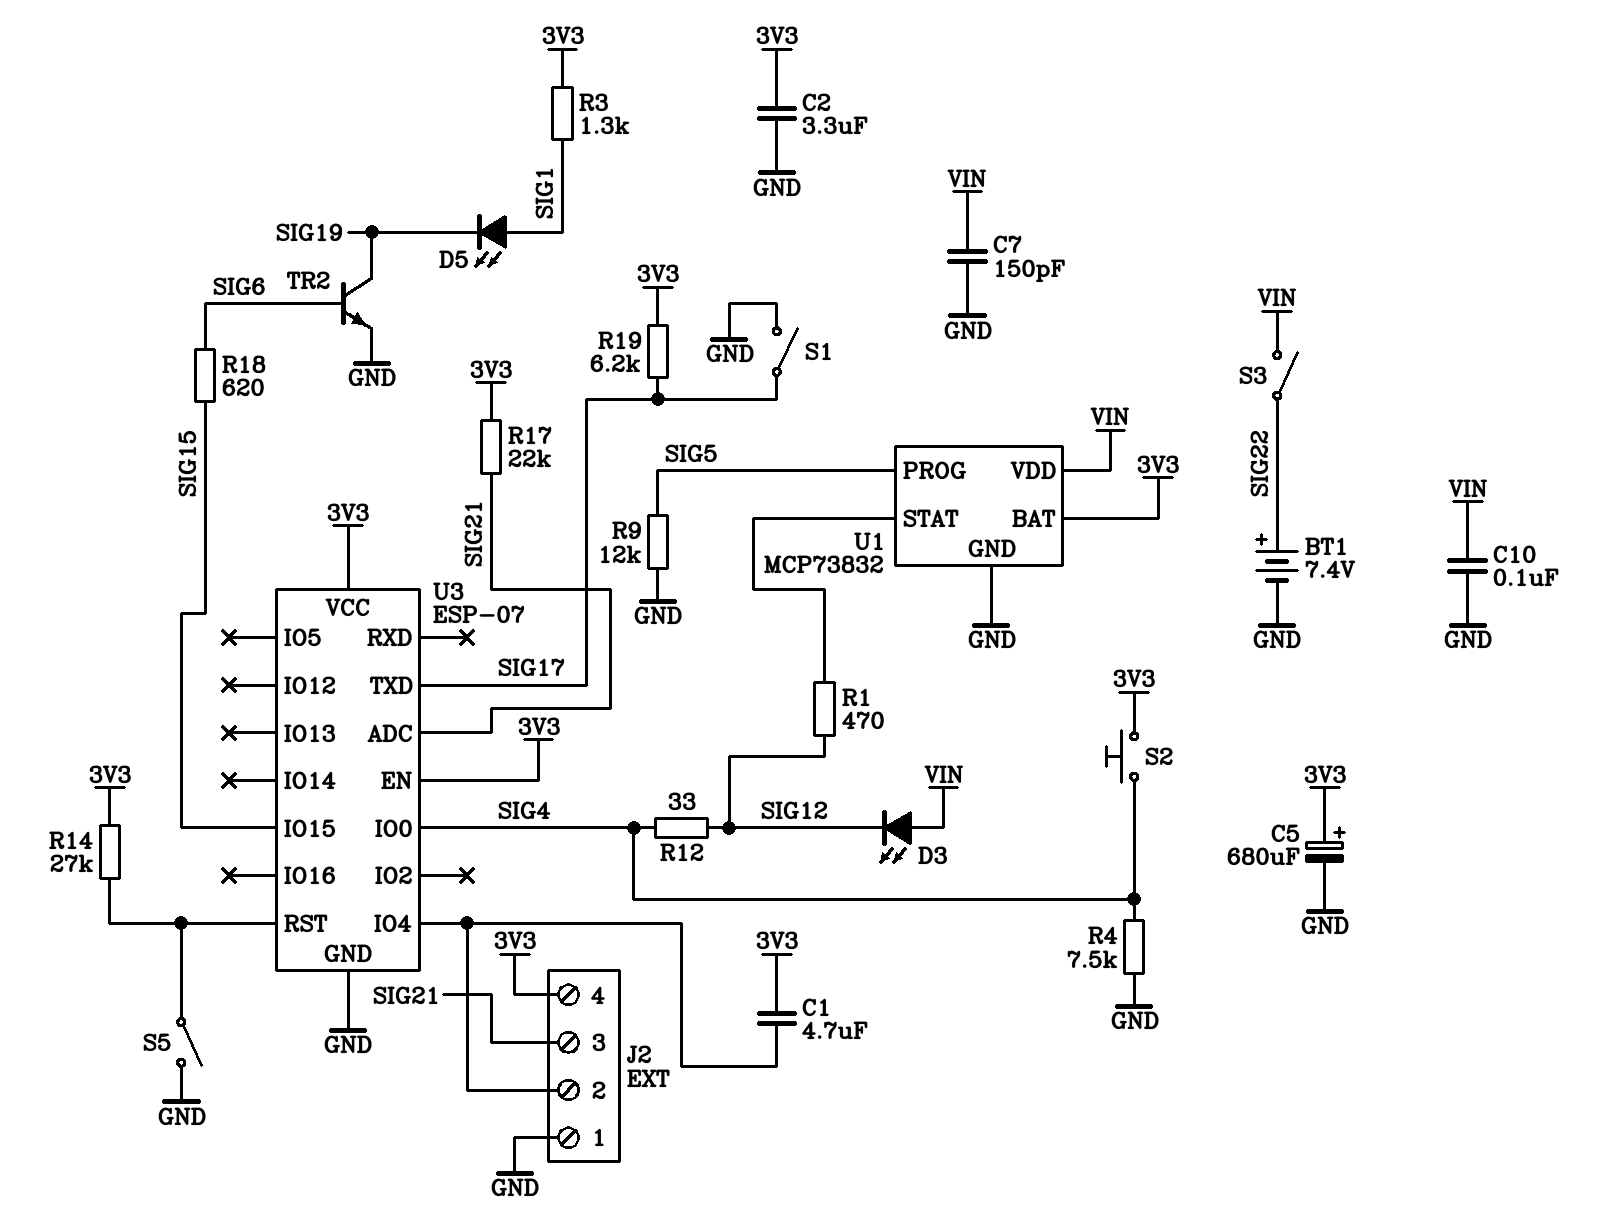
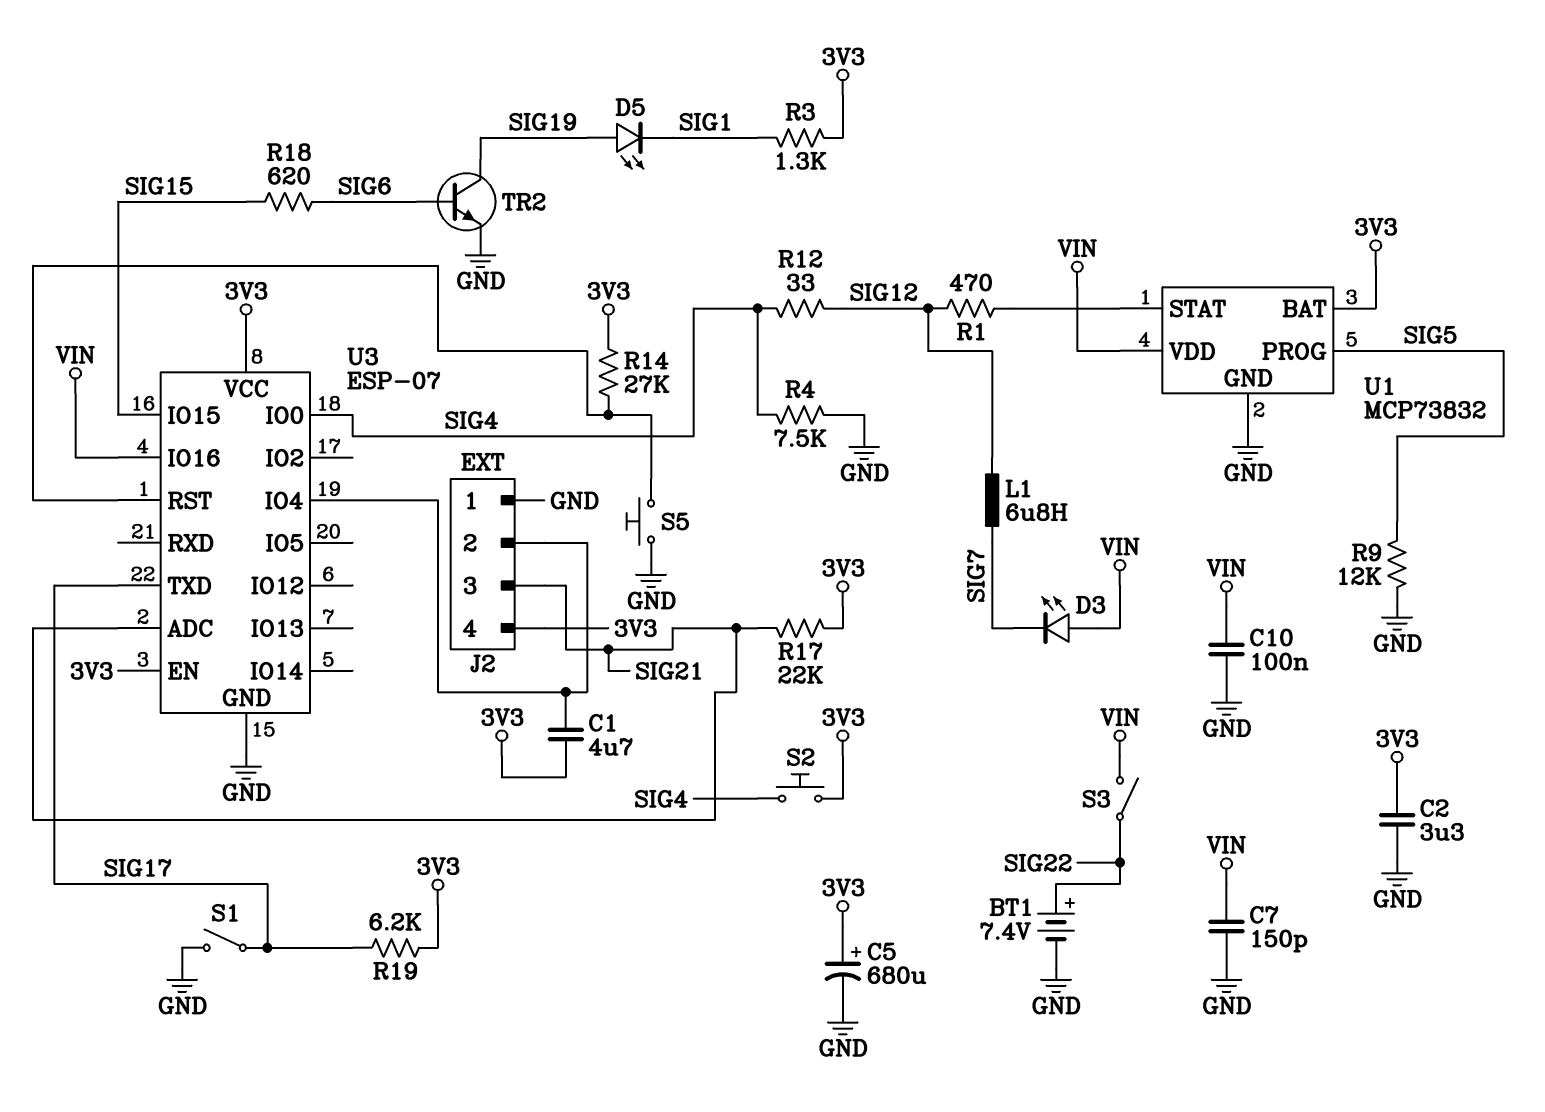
D3: LED (A VIN, K SIG12) -> LED (A VIN, K SIG7)
D5: LED (A SIG1, K SIG19) -> LED (A SIG19, K SIG1)
L1: none -> 6.8uH (SIG7, SIG12)
S5: switch (GND, U3/RST) -> button (GND, U3/RST)
U3 pin IO16: none -> VIN

